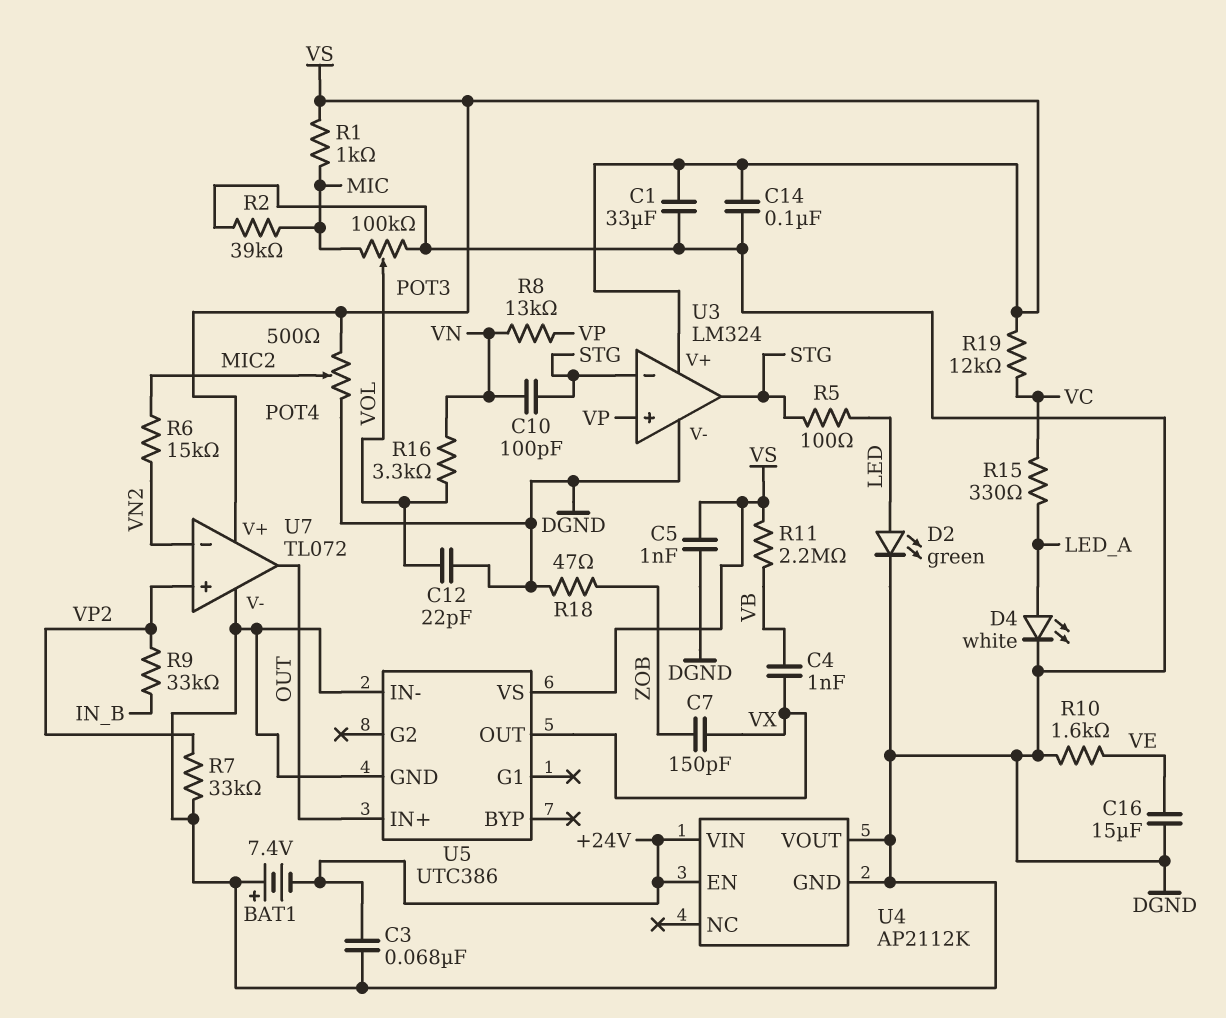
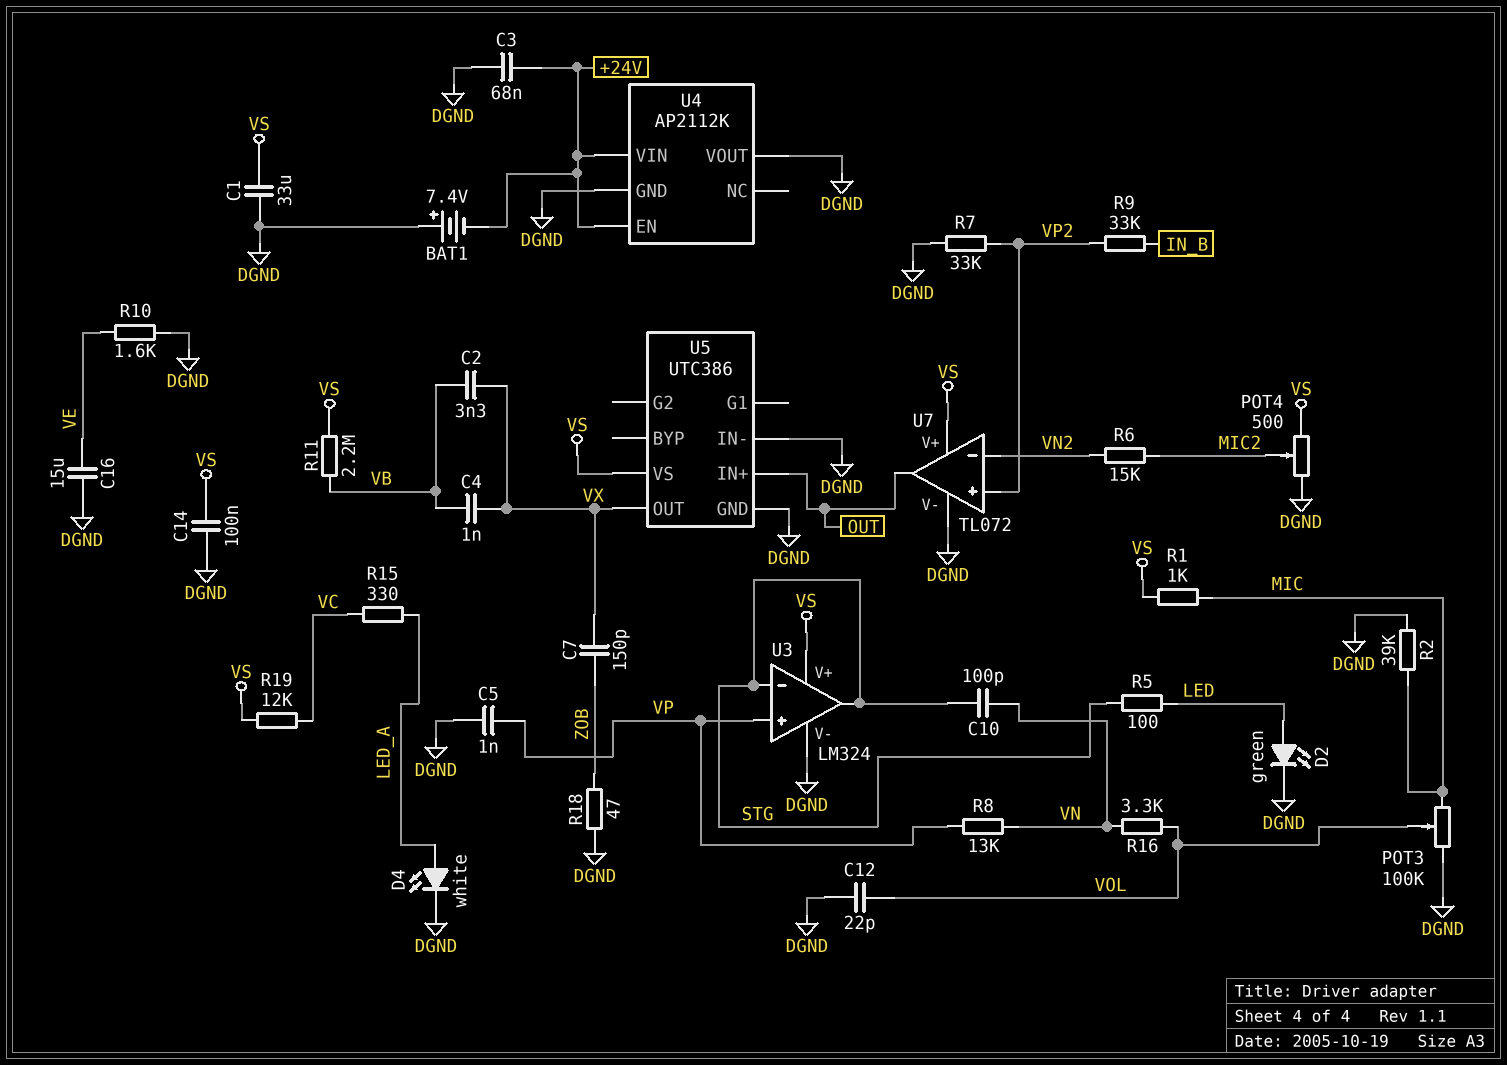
C2: none -> 3.3nF (VB, VX)
C5: 1nF (DGND, VS) -> 1nF (DGND, VP)

